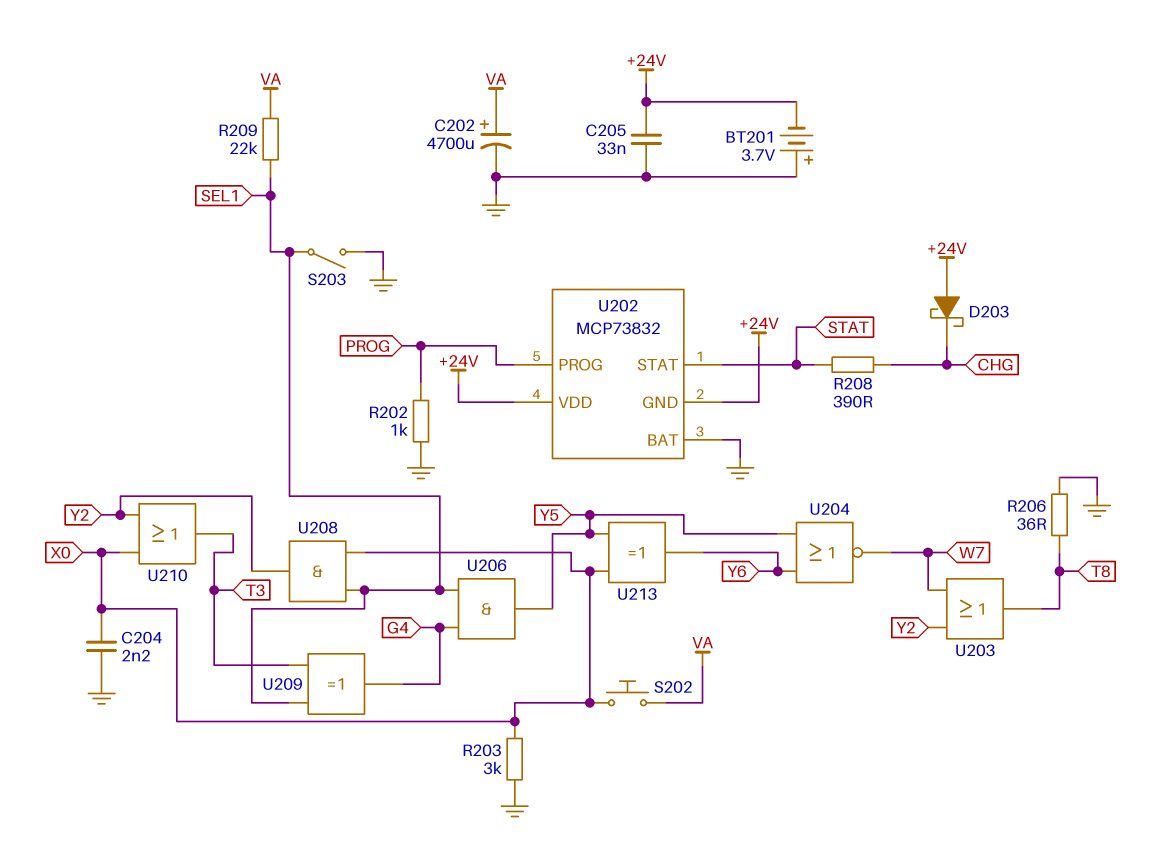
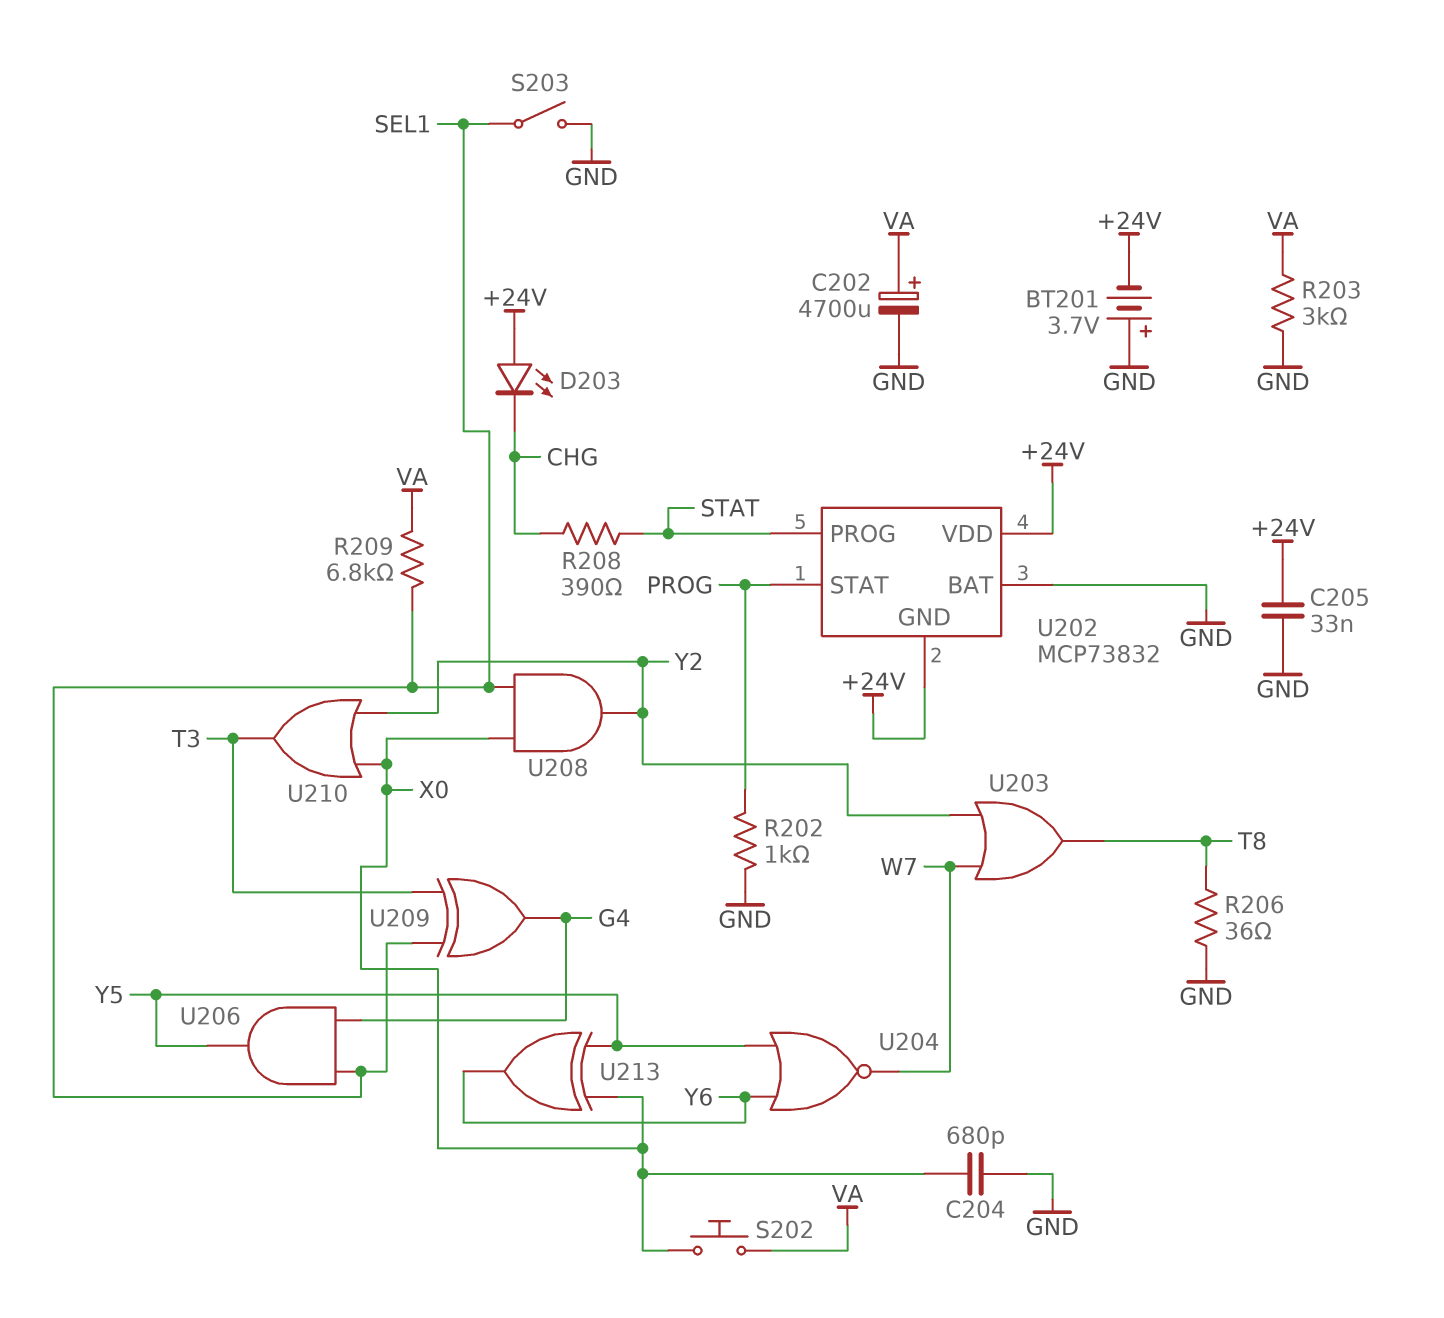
C204: 2.2nF (GND, X0) -> 680pF (GND, X0)
D203: schottky (A +24V, K CHG) -> LED (A +24V, K CHG)
R203: 3k (GND, X0) -> 3k (GND, VA)
R209: 22k (SEL1, VA) -> 6.8k (SEL1, VA)
U202 pin PROG: PROG -> STAT
U202 pin STAT: STAT -> PROG

